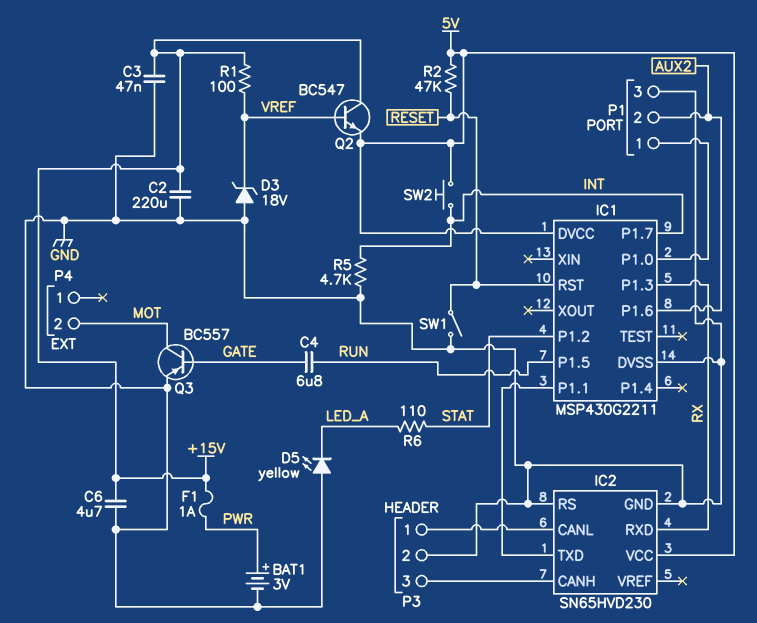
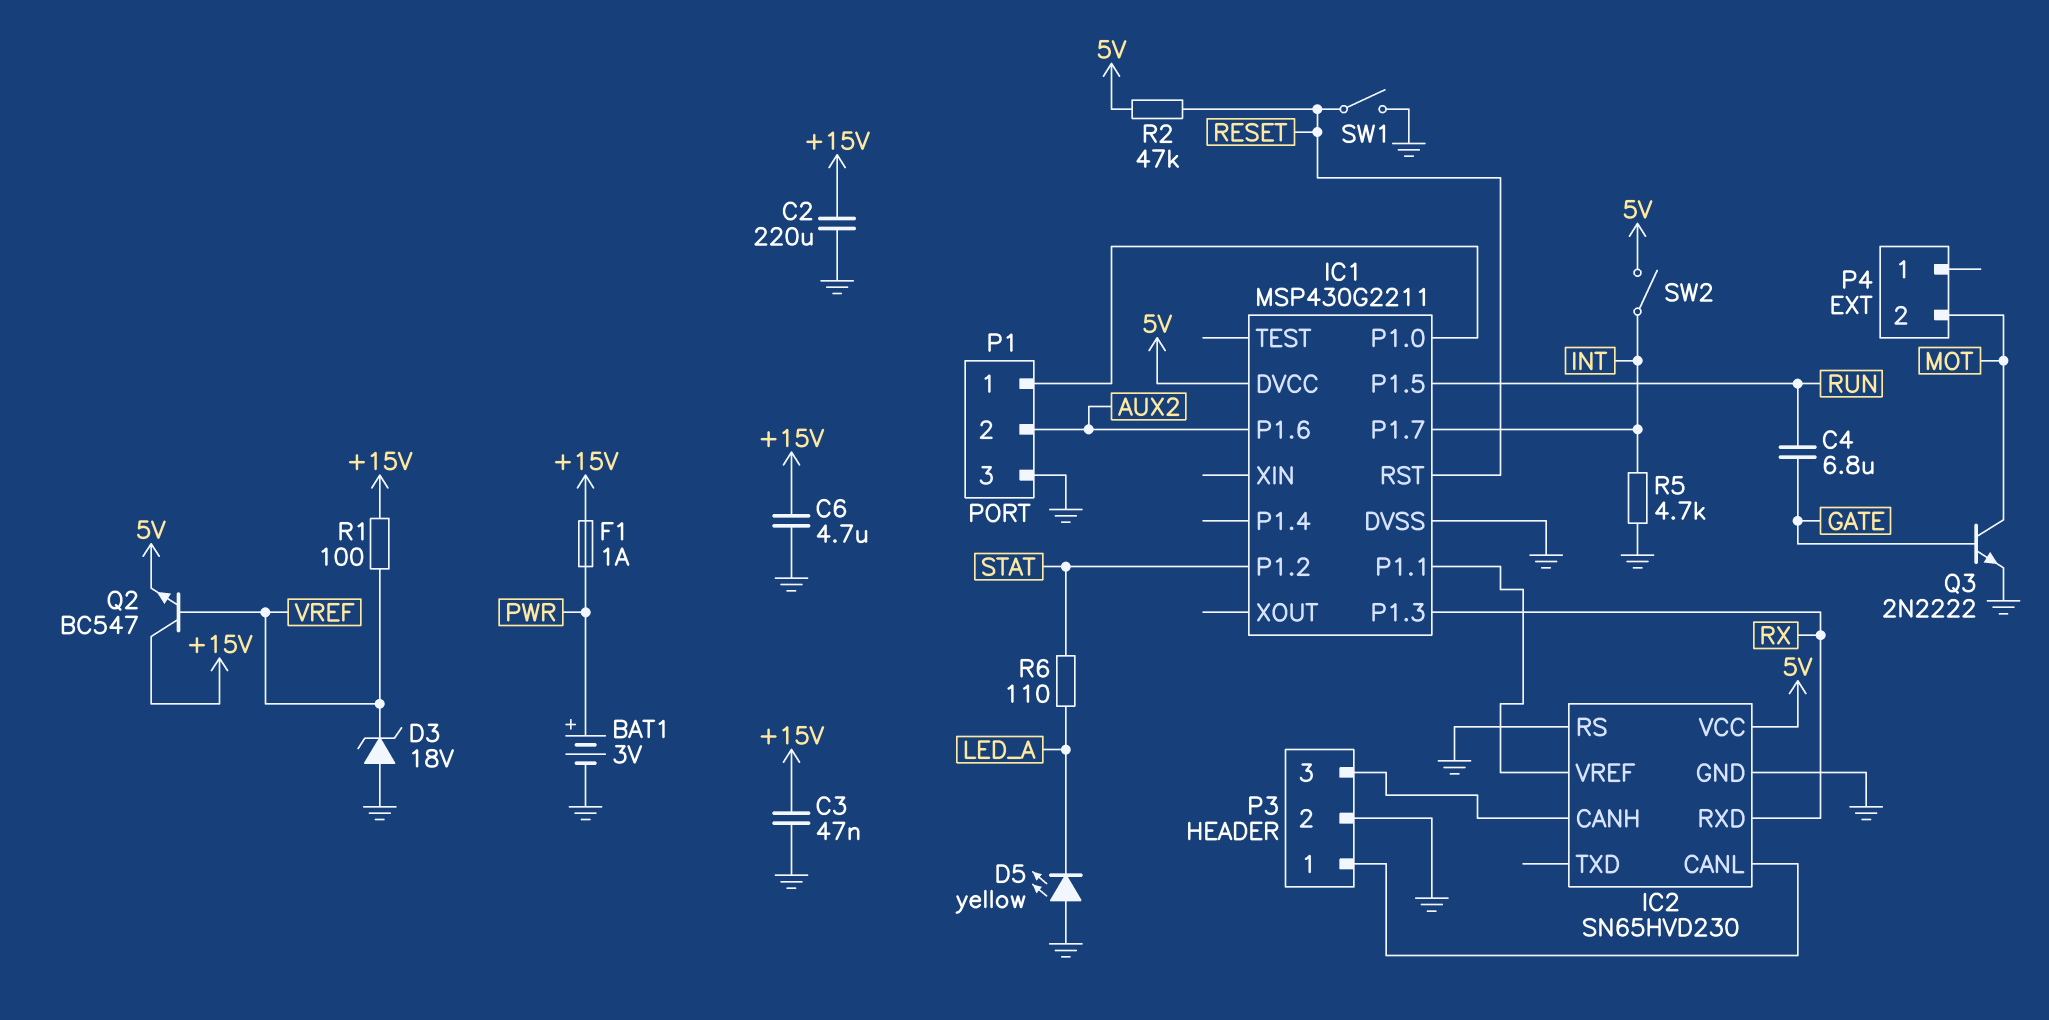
IC2 pin TXD: IC1/P1.1 -> none
IC2 pin VREF: none -> IC1/P1.1
Q3: PNP BC557 (B GATE, C MOT, E GND) -> NPN 2N2222 (B GATE, C MOT, E GND)
SW2: button (5V, INT) -> switch (5V, INT)

